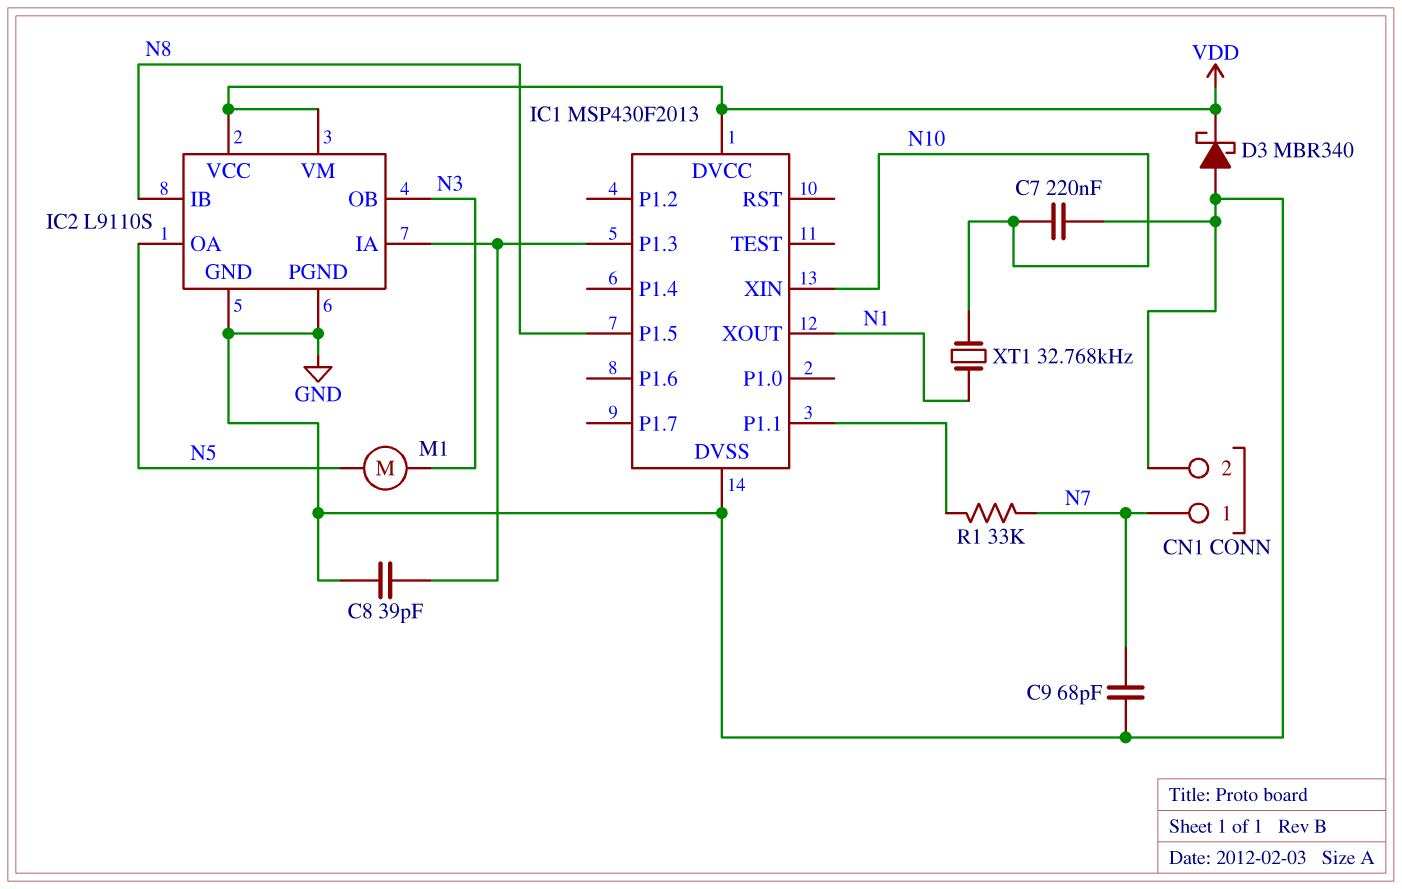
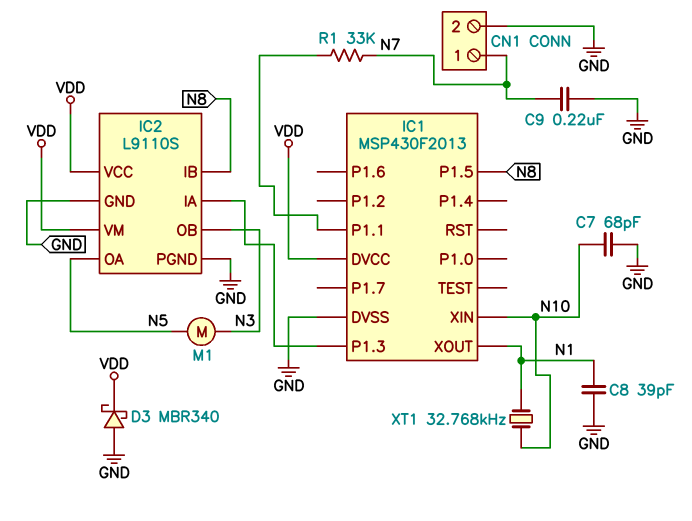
C7: 220nF (GND, N10) -> 68pF (GND, N10)
C8: 39pF (GND, IC1/P1.3) -> 39pF (GND, N1)
C9: 68pF (GND, N7) -> 220nF (GND, N7)

